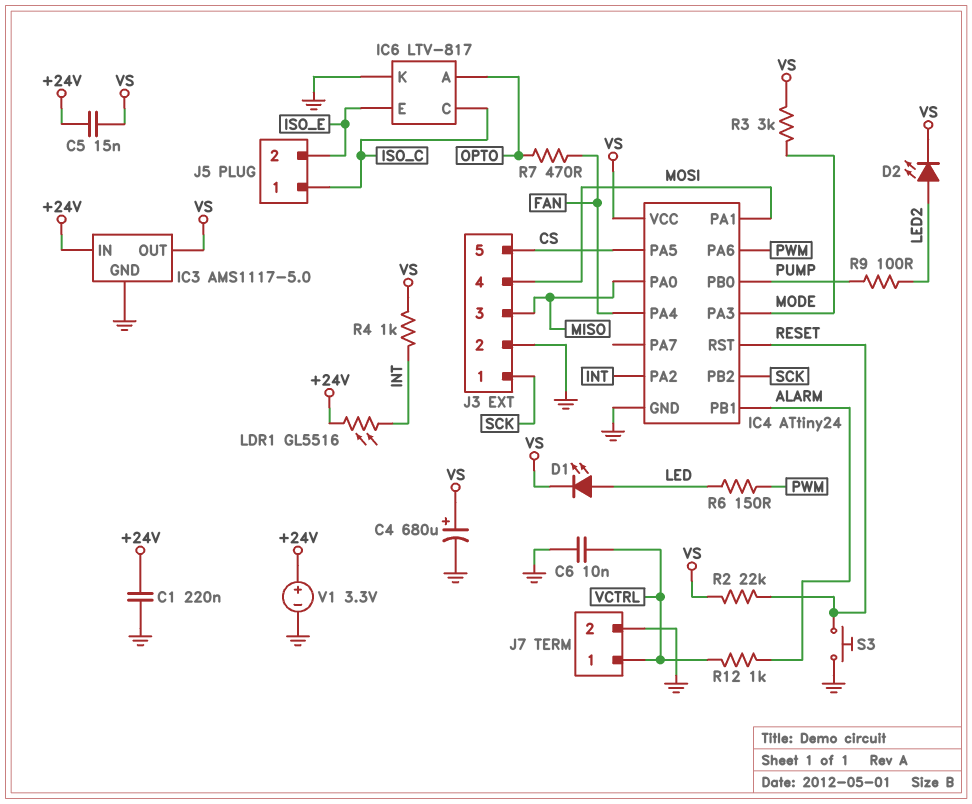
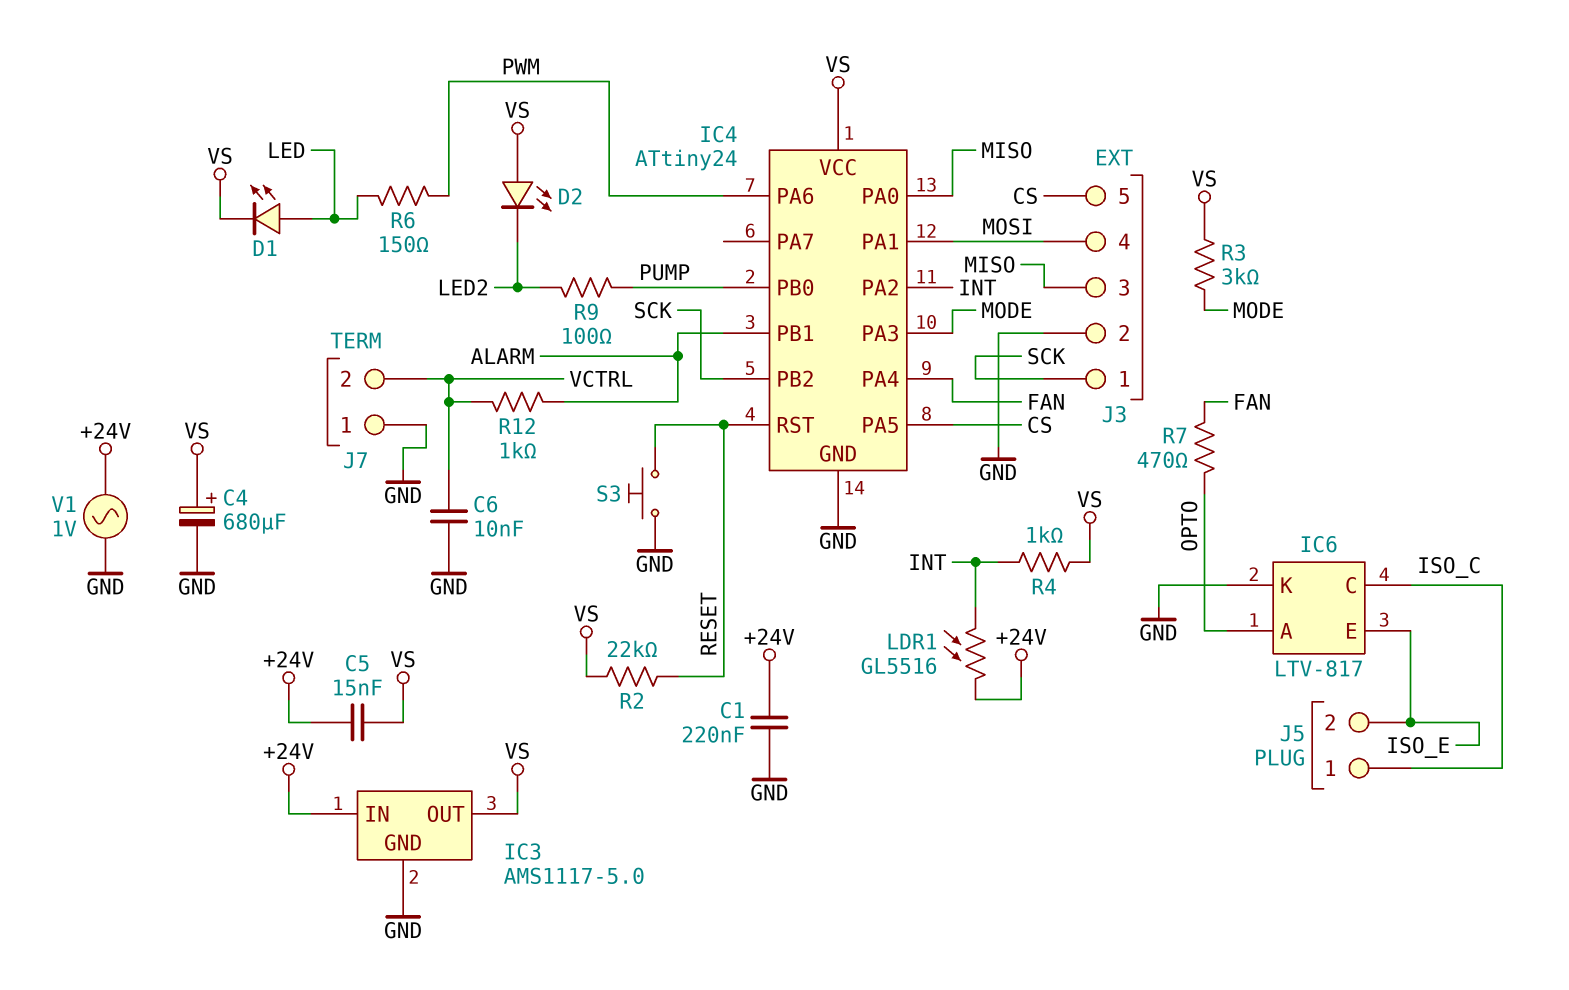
D2: LED (A LED2, K VS) -> LED (A VS, K LED2)
J7 pin 1: VCTRL -> GND
J7 pin 2: GND -> VCTRL
V1: 3.3V (plus +24V, minus GND) -> AC 1V (+24V, GND)

